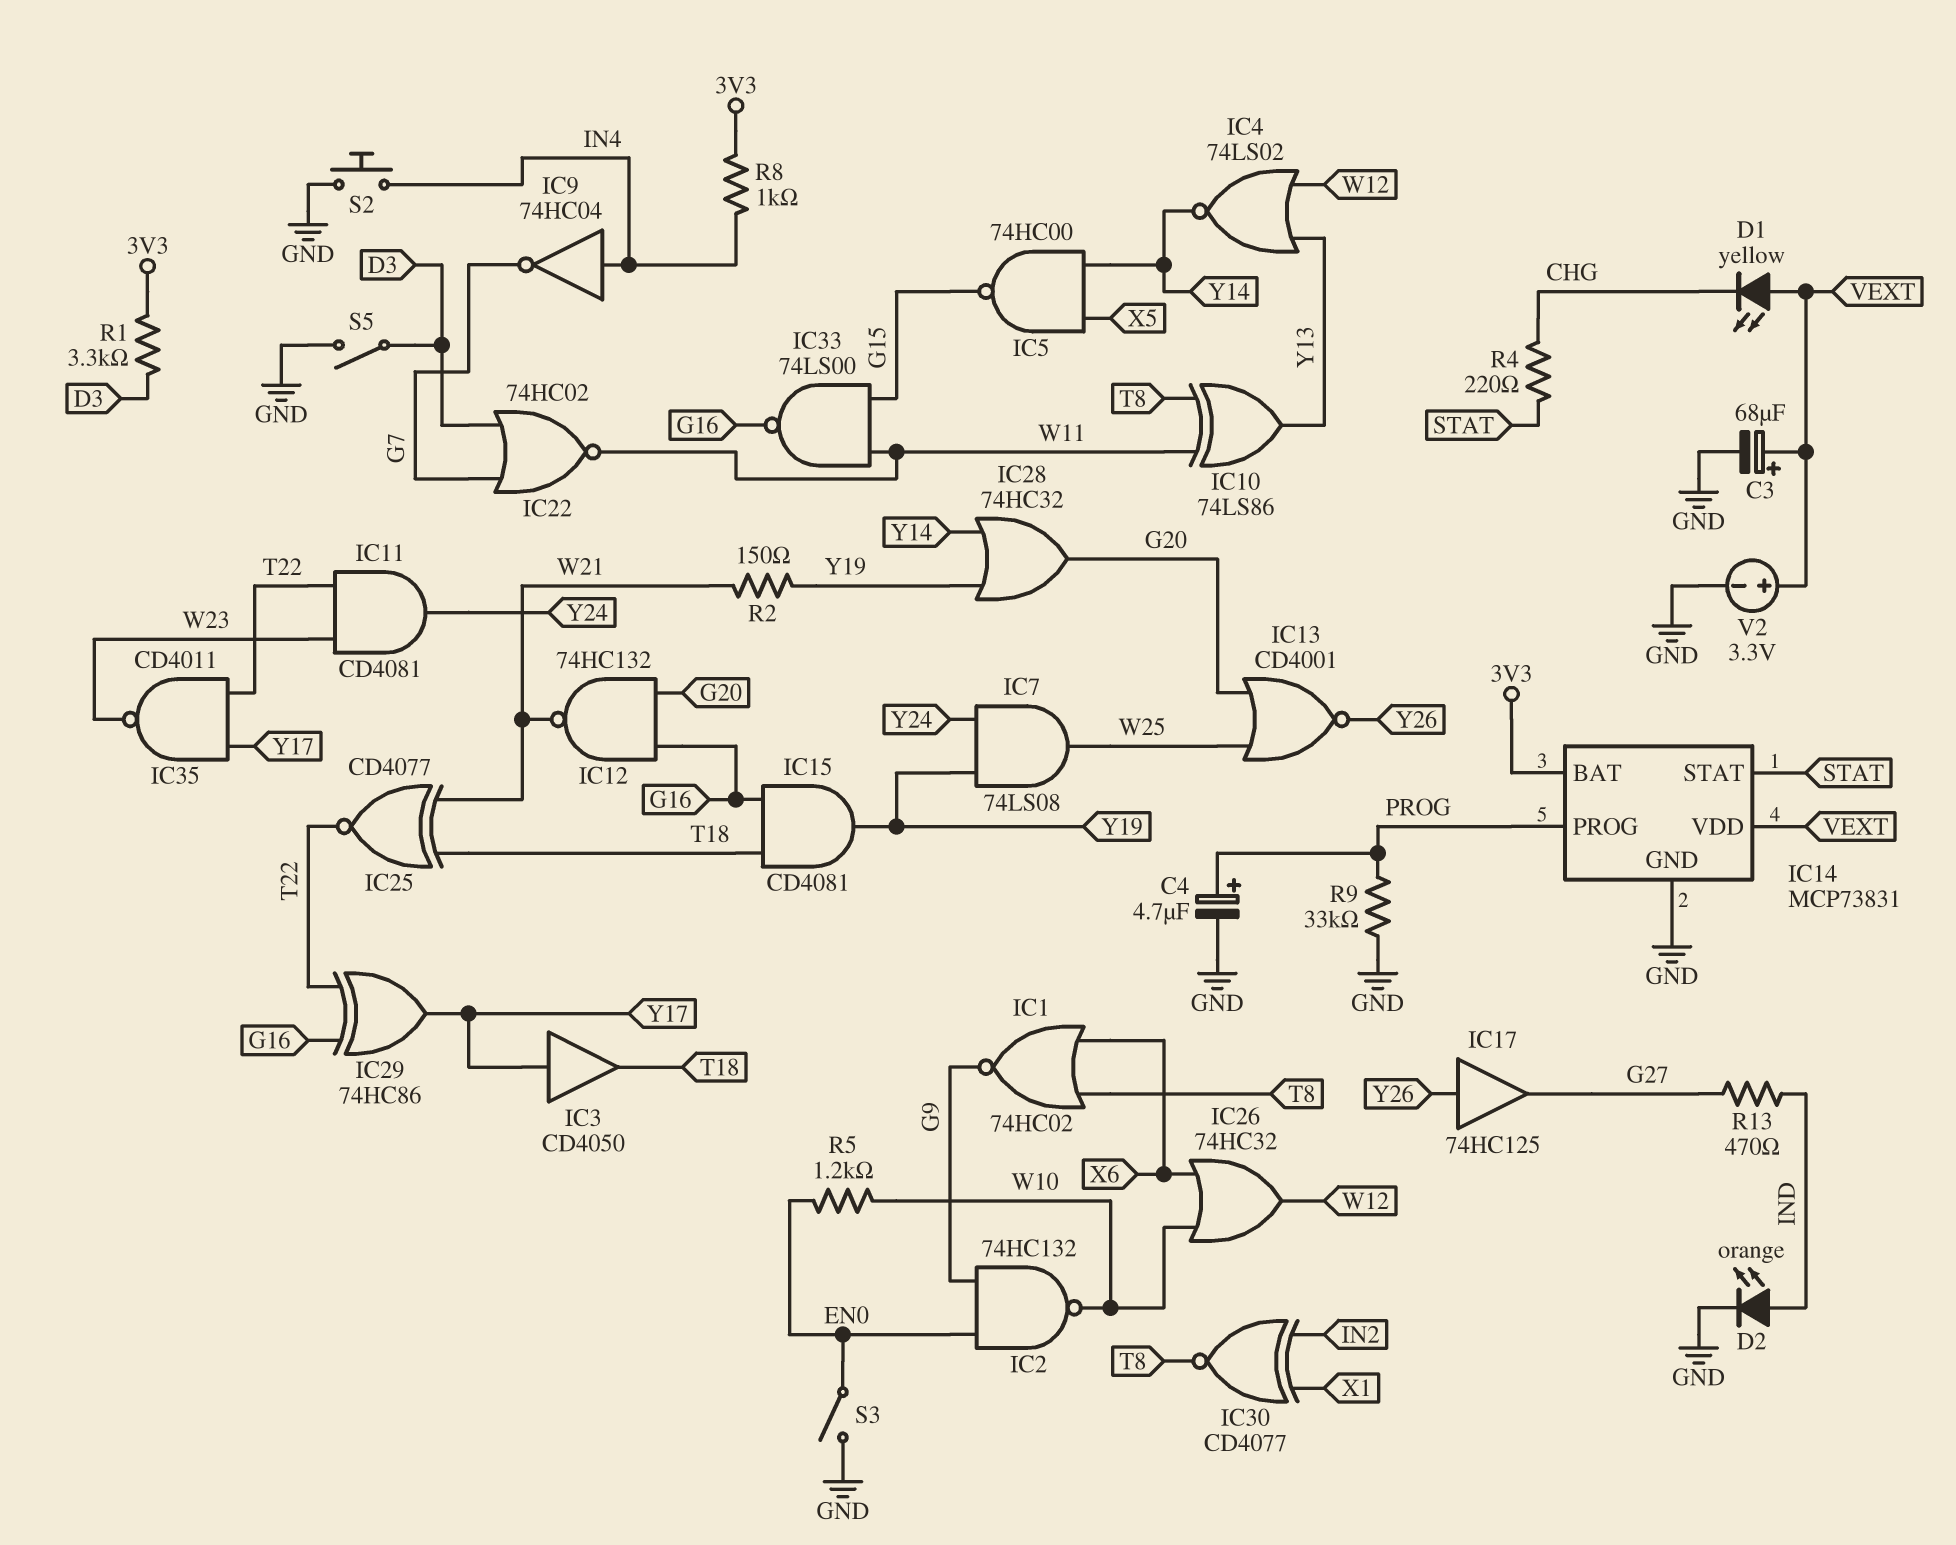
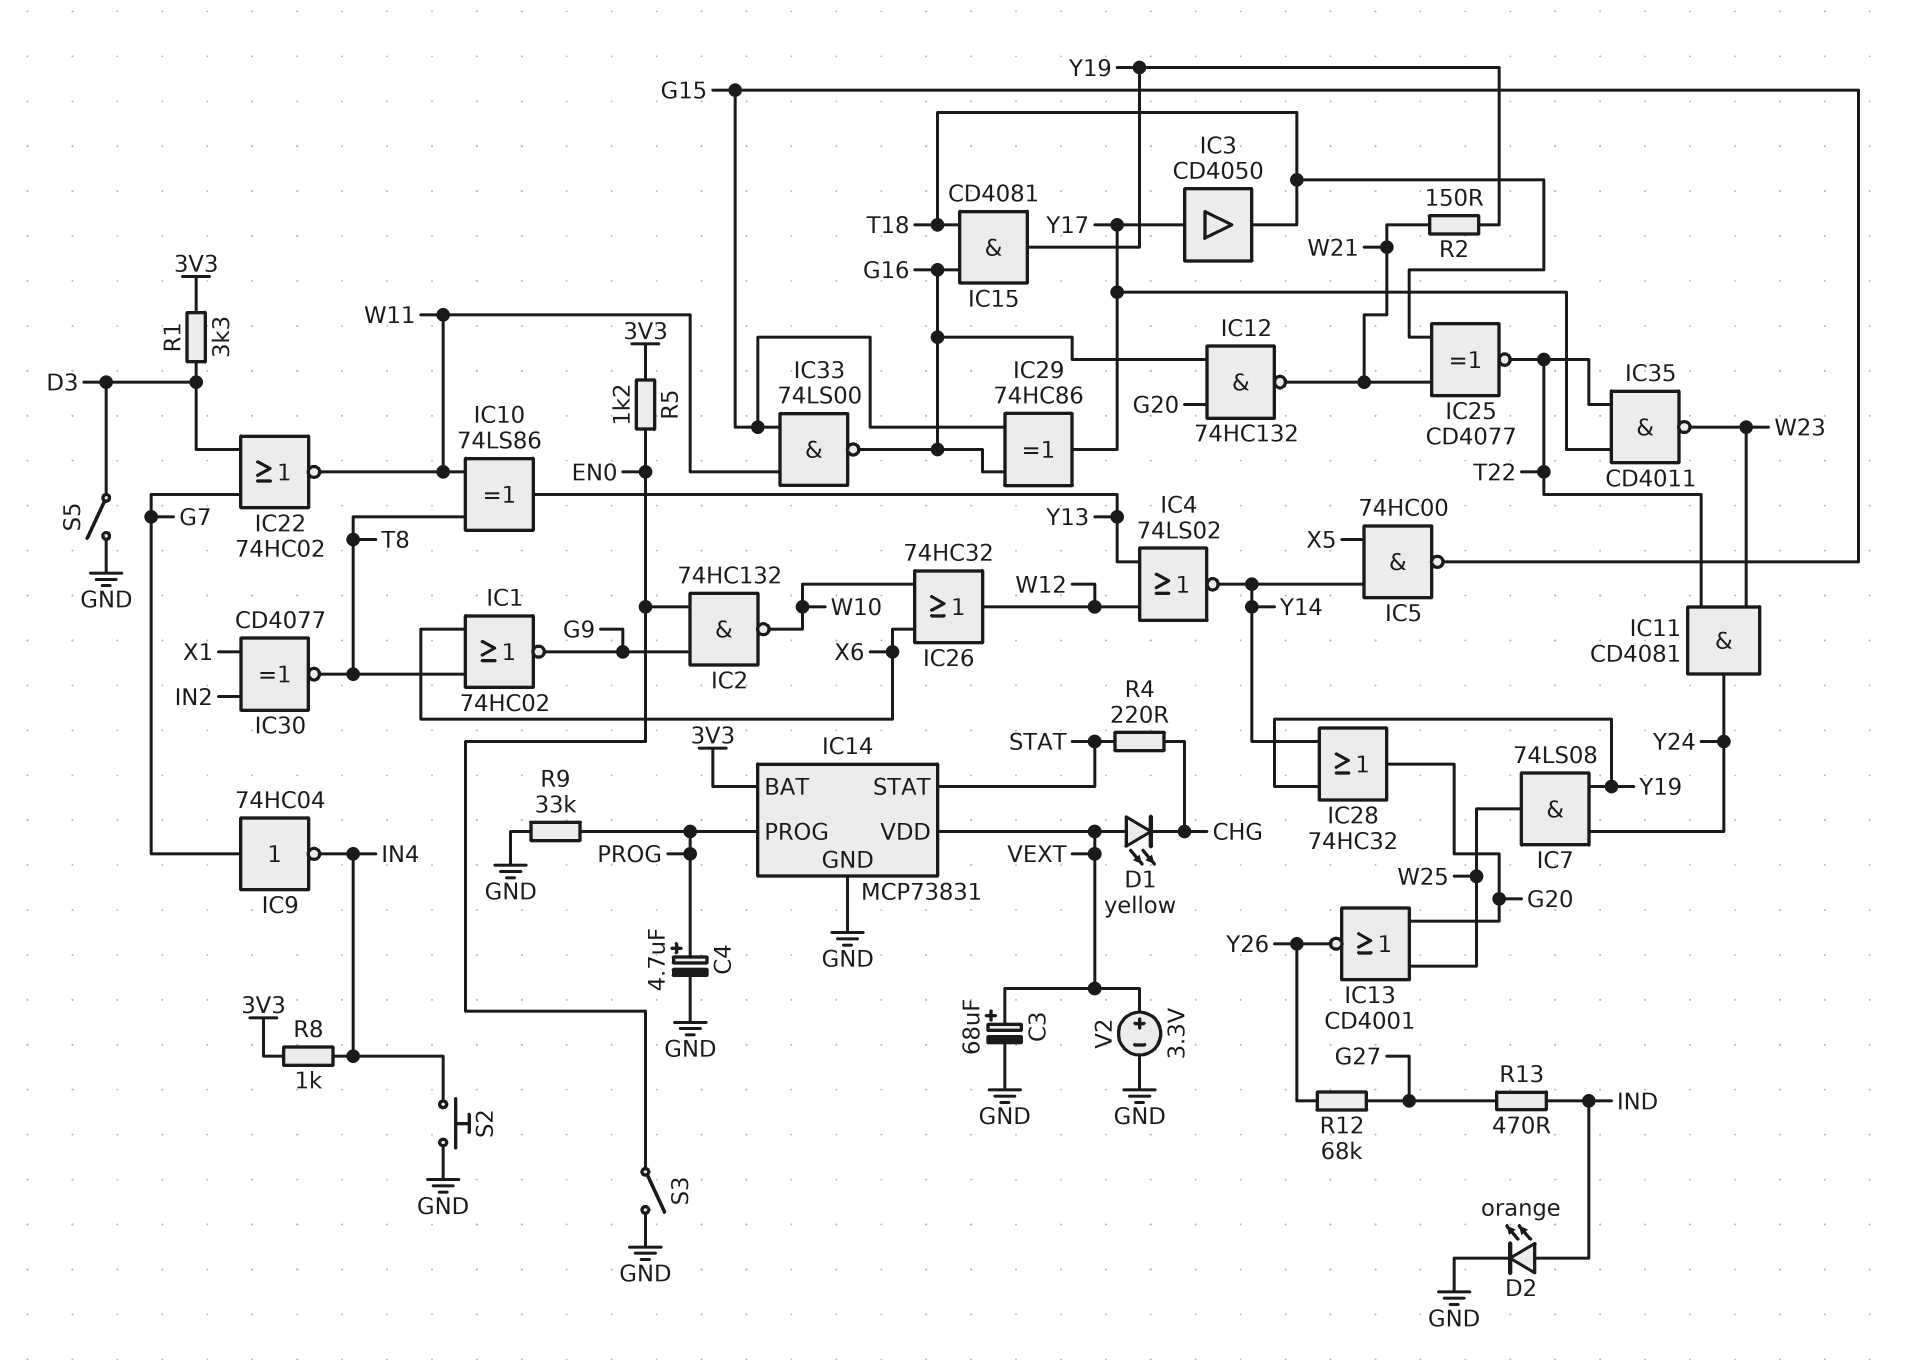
IC9: NOT 74HC04 (in IN4, out G7) -> NOT 74HC04 (in G7, out IN4)
IC17: buffer 74HC125 (in Y26, out G27) -> none
IC29: XOR 74HC86 (in G16, in T22, out Y17) -> XOR 74HC86 (in G15, in G16, out Y17)
R5: 1.2k (EN0, W10) -> 1.2k (3V3, EN0)
R12: none -> 68k (G27, Y26)

